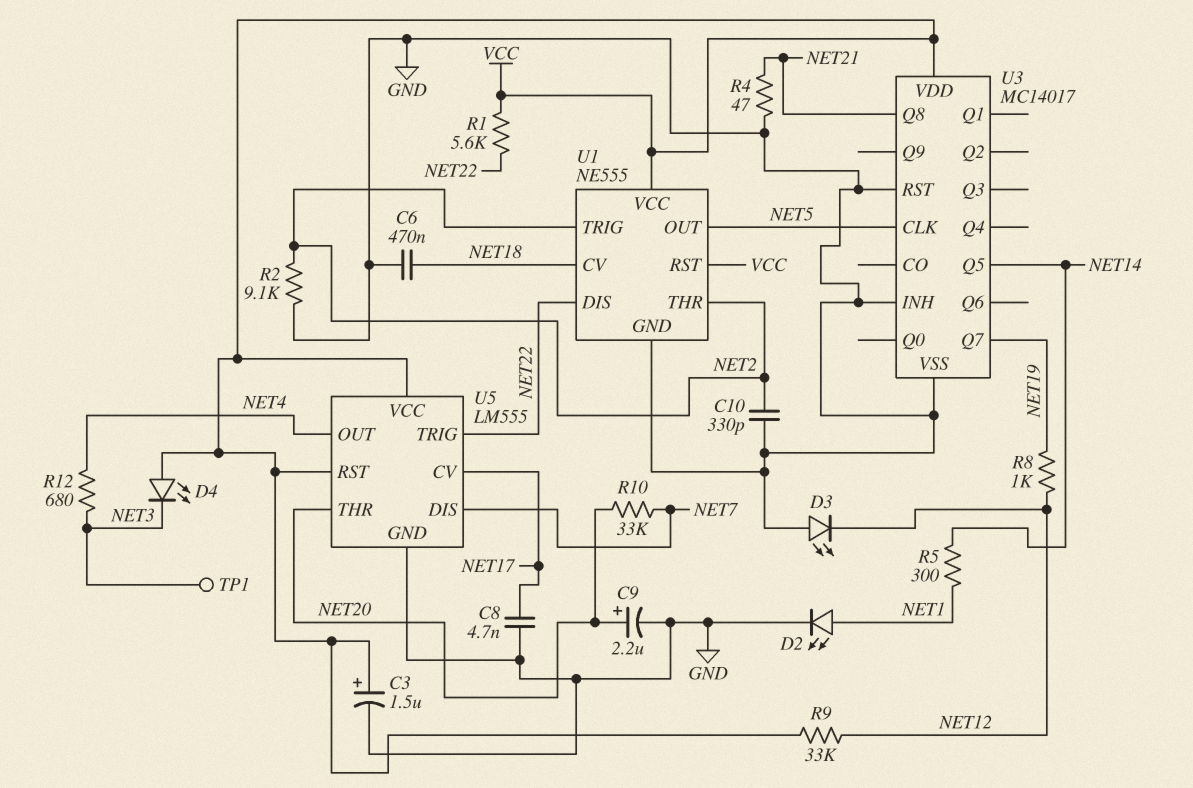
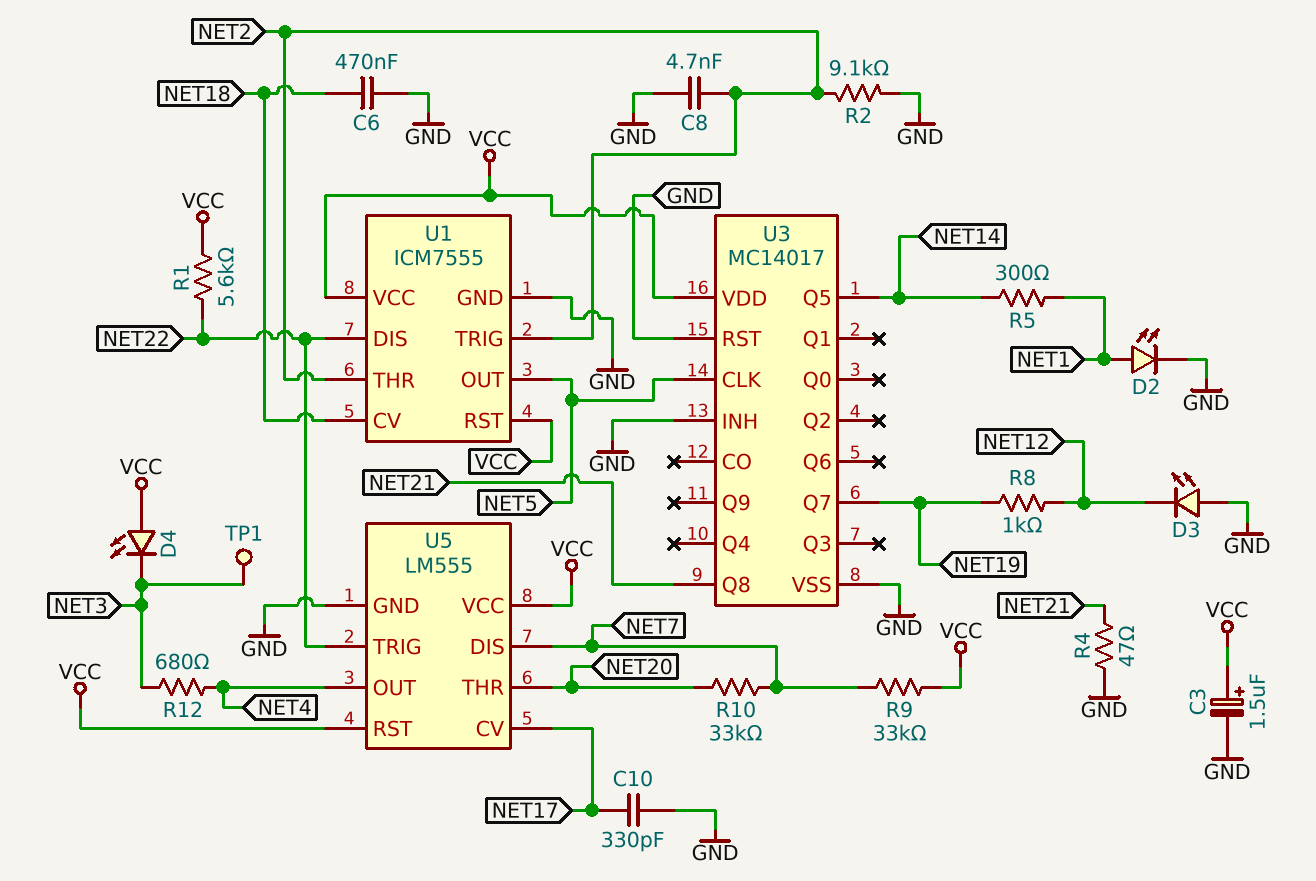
C8: 4.7nF (GND, NET17) -> 4.7nF (GND, NET2)
C9: 2.2uF (plus NET20, minus GND) -> none
C10: 330pF (GND, NET2) -> 330pF (GND, NET17)
R9: 33k (NET12, VCC) -> 33k (NET7, VCC)
U1: NE555 -> ICM7555

